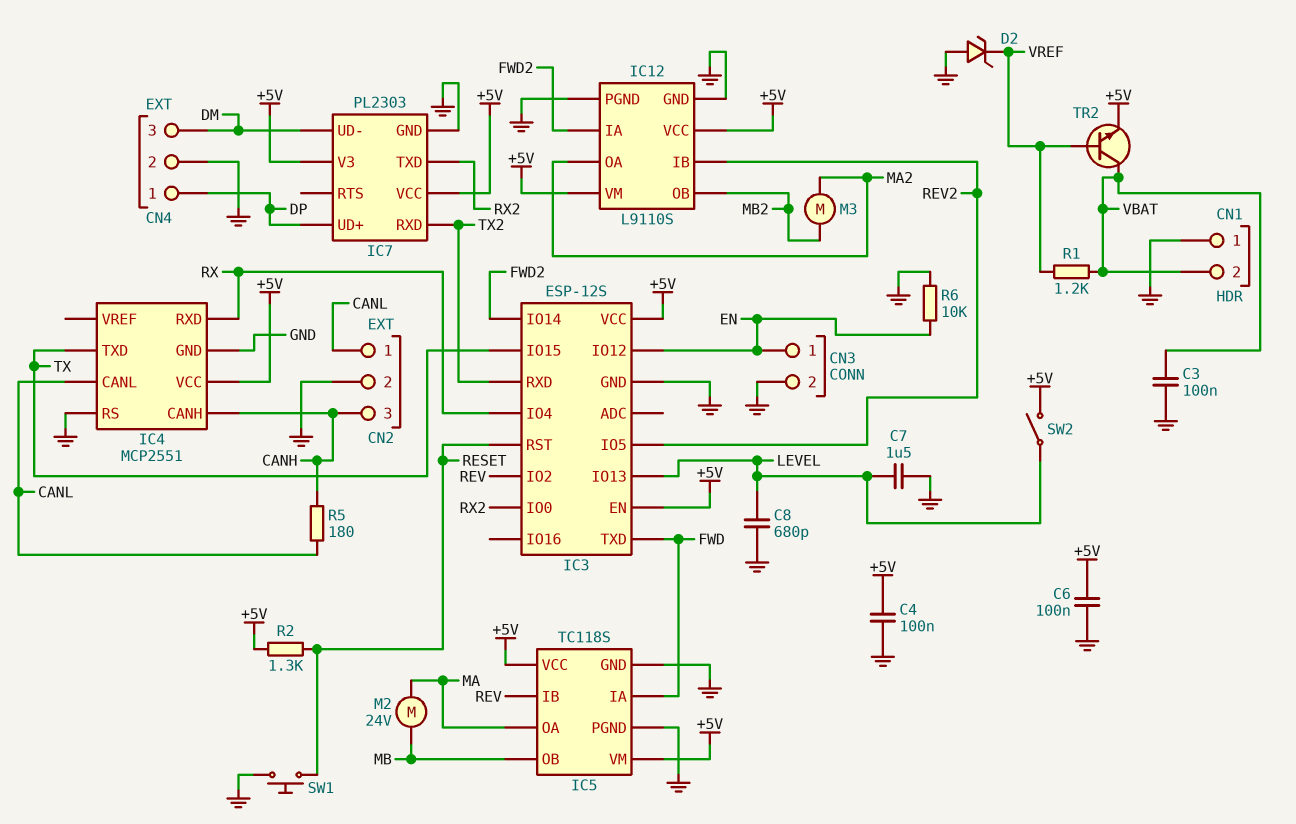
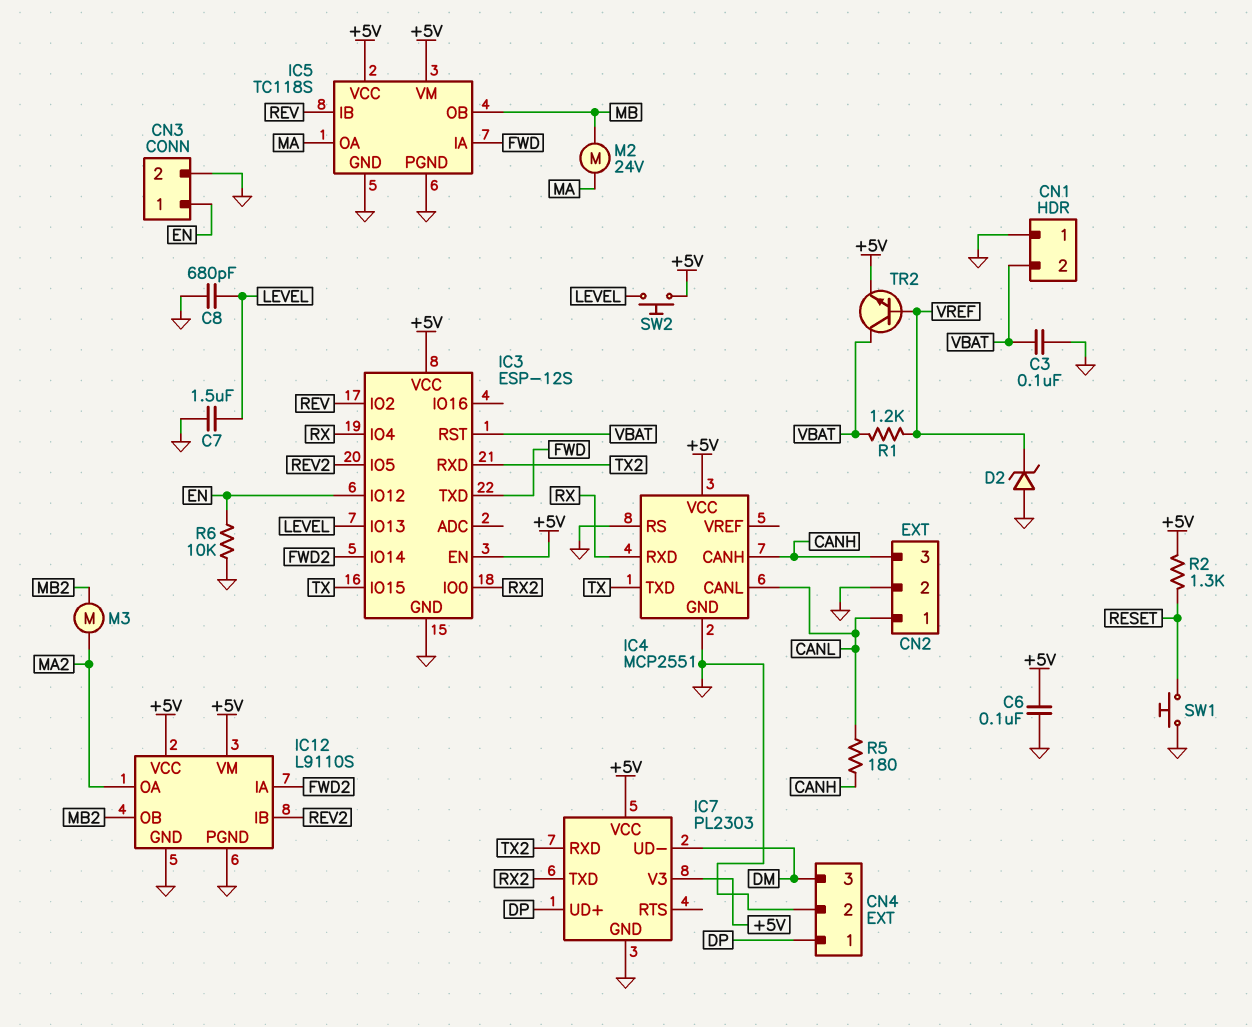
C4: 100nF (+5V, GND) -> none
IC3 pin RST: RESET -> VBAT
SW2: switch (+5V, LEVEL) -> button (+5V, LEVEL)

